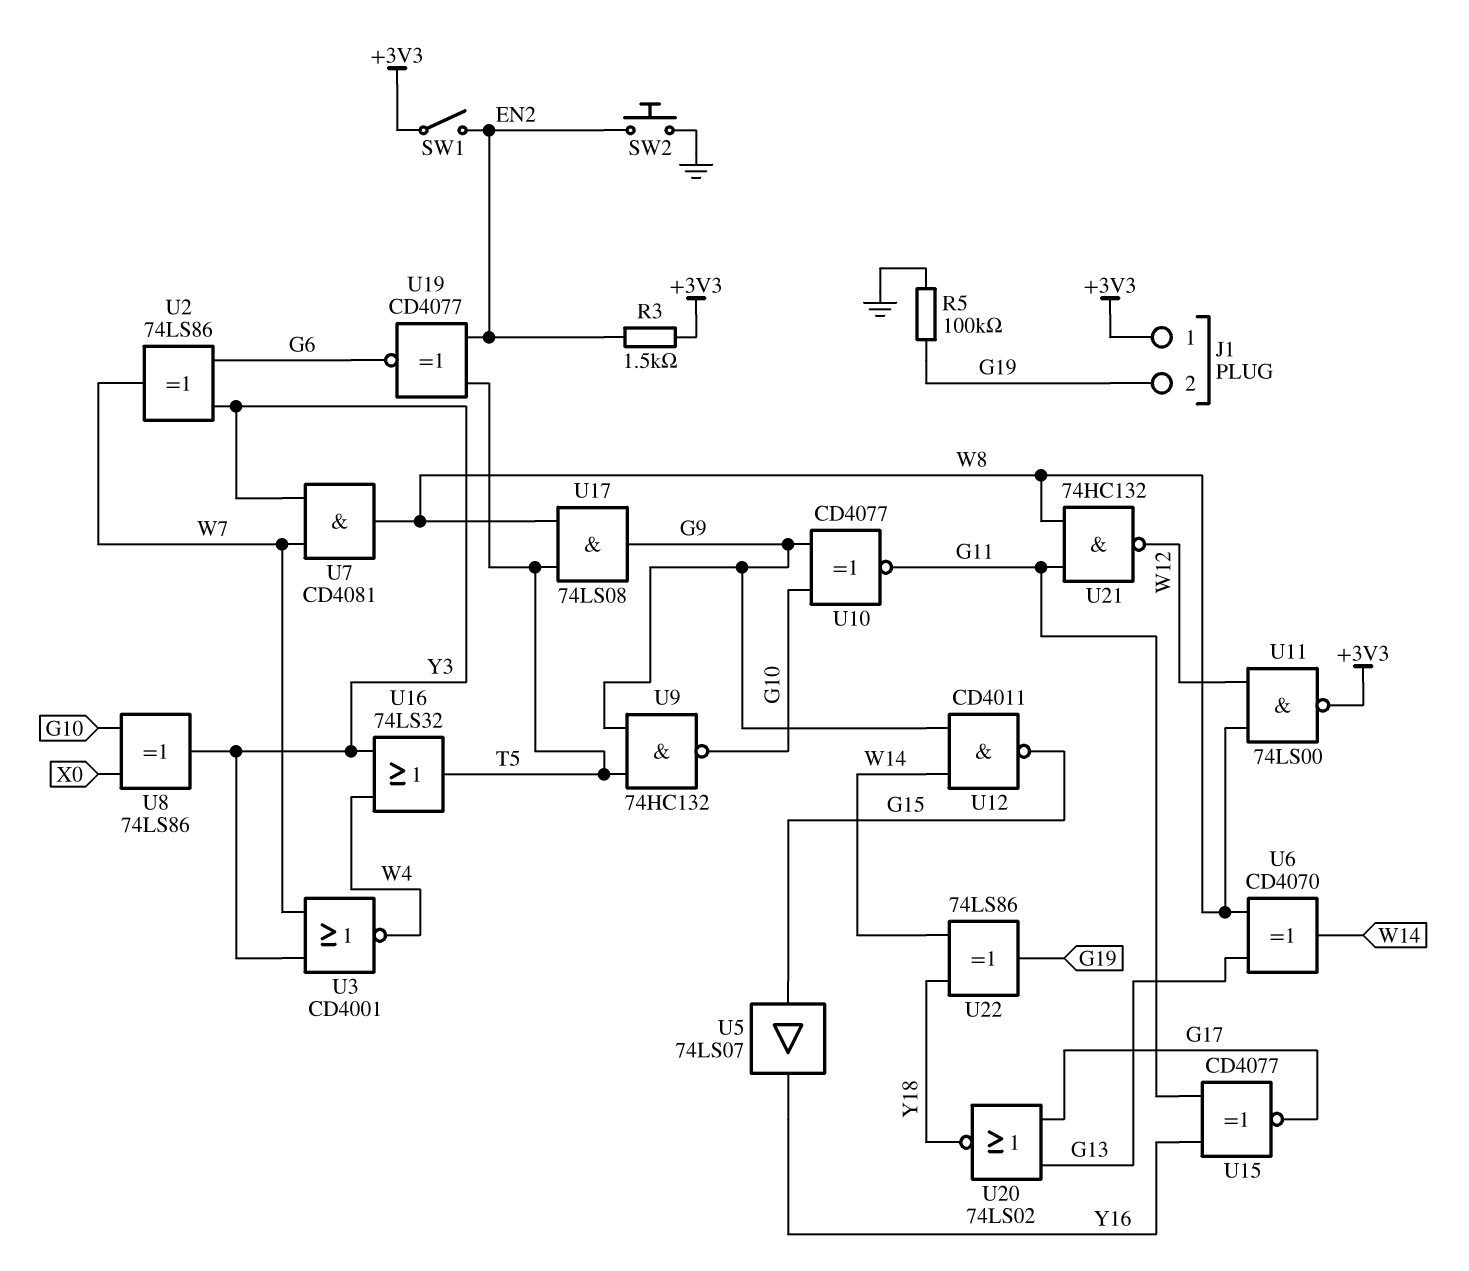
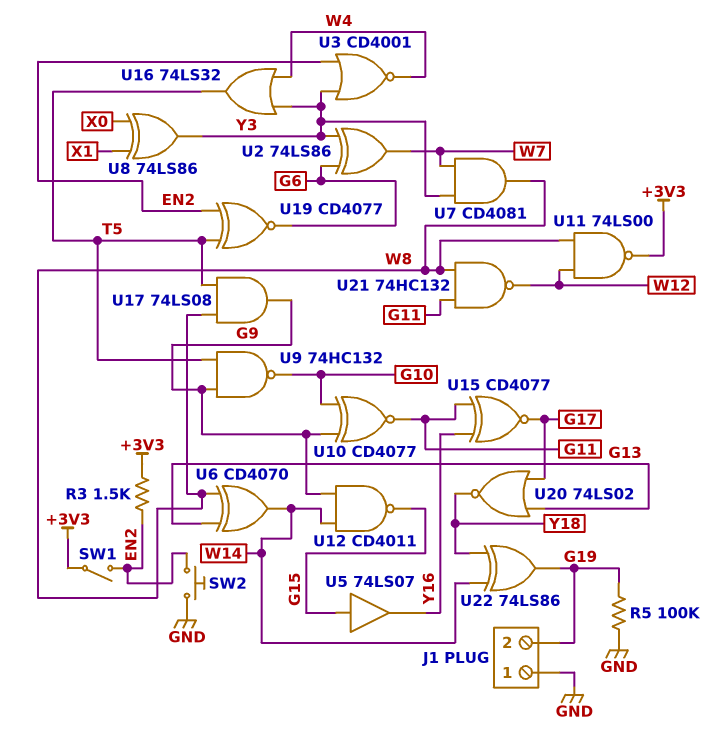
J1 pin 1: +3V3 -> GND
U3: NOR CD4001 (in W7, in Y3, out W4) -> NOR CD4001 (in EN2, in Y3, out W4)
U8: XOR 74LS86 (in G10, in X0, out Y3) -> XOR 74LS86 (in X0, in X1, out Y3)

